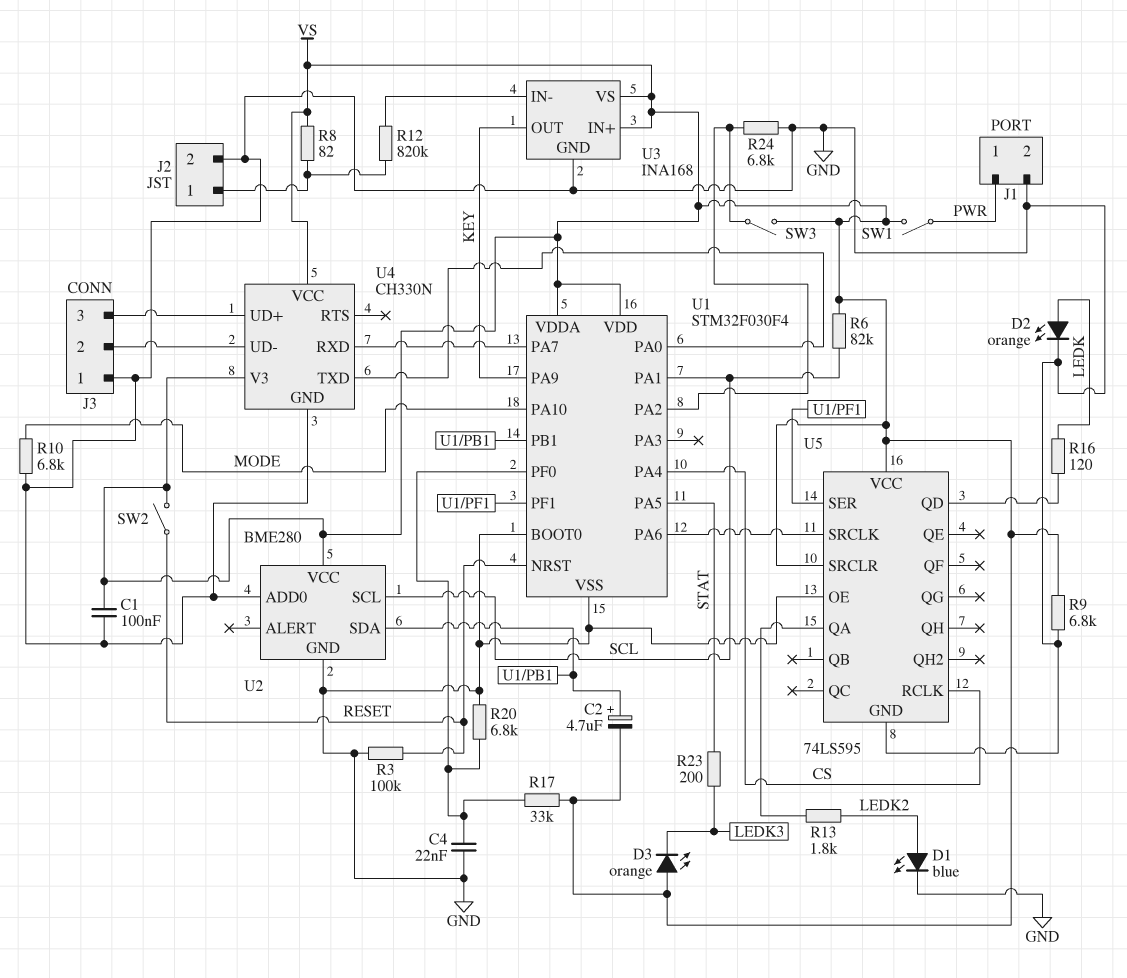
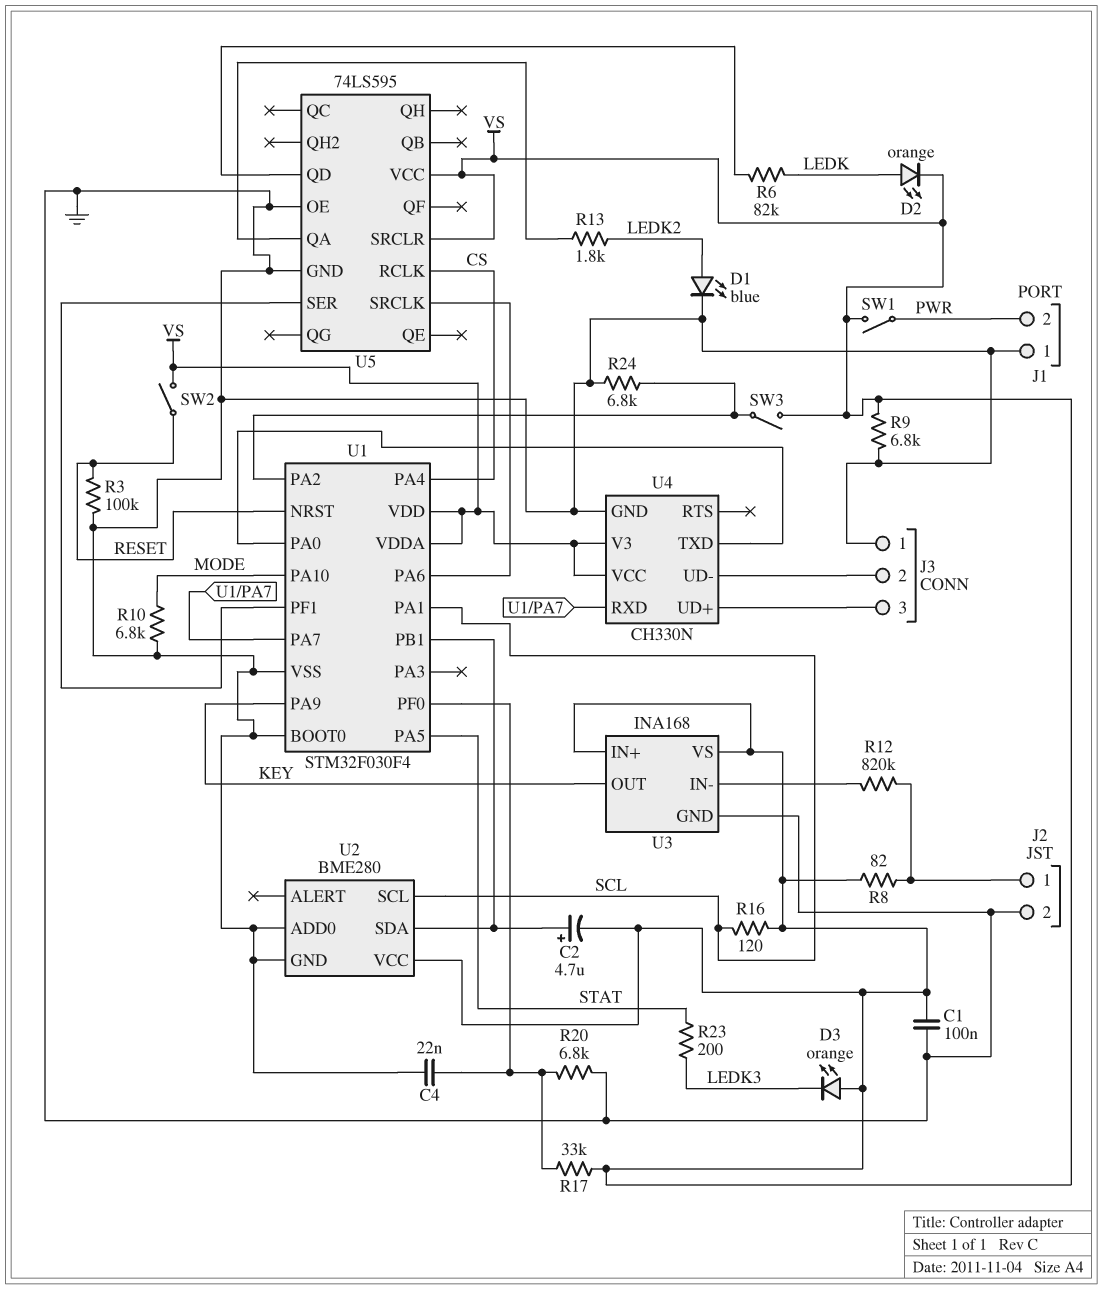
D2: LED orange (A LEDK, K GND) -> LED orange (A LEDK, K VS)
J1 pin 1: PWR -> GND
J1 pin 2: GND -> PWR
R6: 82k (SCL, VS) -> 82k (LEDK, U5/QD)
R16: 120 (LEDK, U5/QD) -> 120 (SCL, VS)

